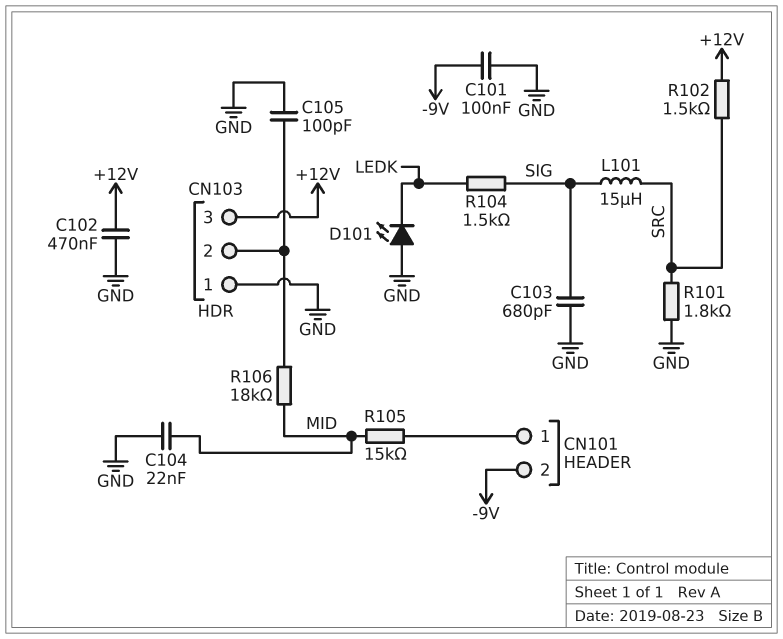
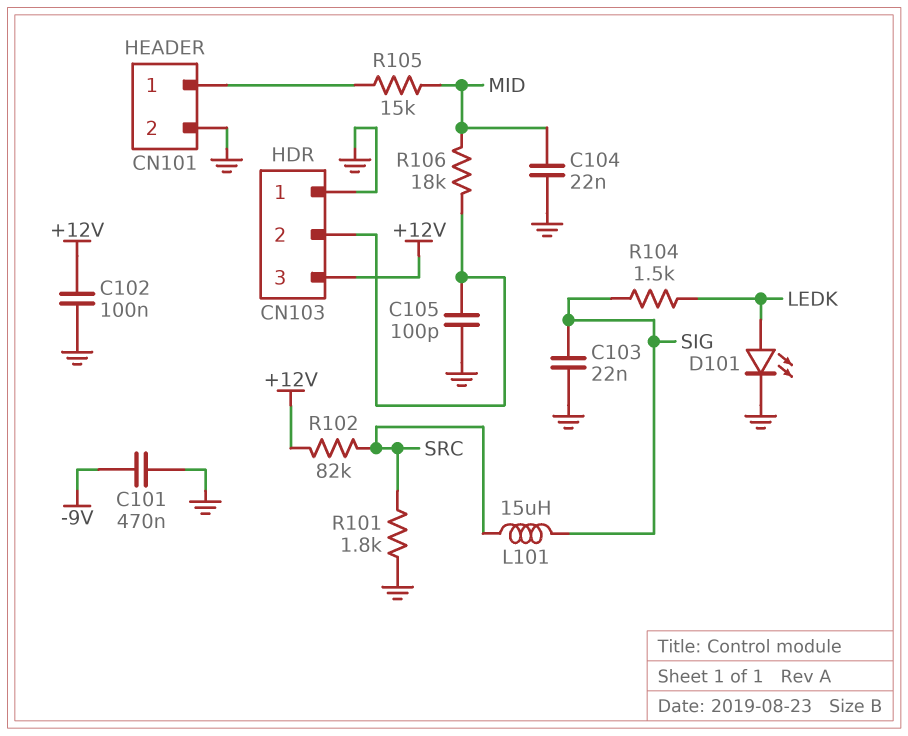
C101: 100nF (-9V, GND) -> 470nF (-9V, GND)
C102: 470nF (+12V, GND) -> 100nF (+12V, GND)
C103: 680pF (GND, SIG) -> 22nF (GND, SIG)
CN101 pin 2: -9V -> GND
D101: LED (A GND, K LEDK) -> LED (A LEDK, K GND)
R102: 1.5k (+12V, SRC) -> 82k (+12V, SRC)

